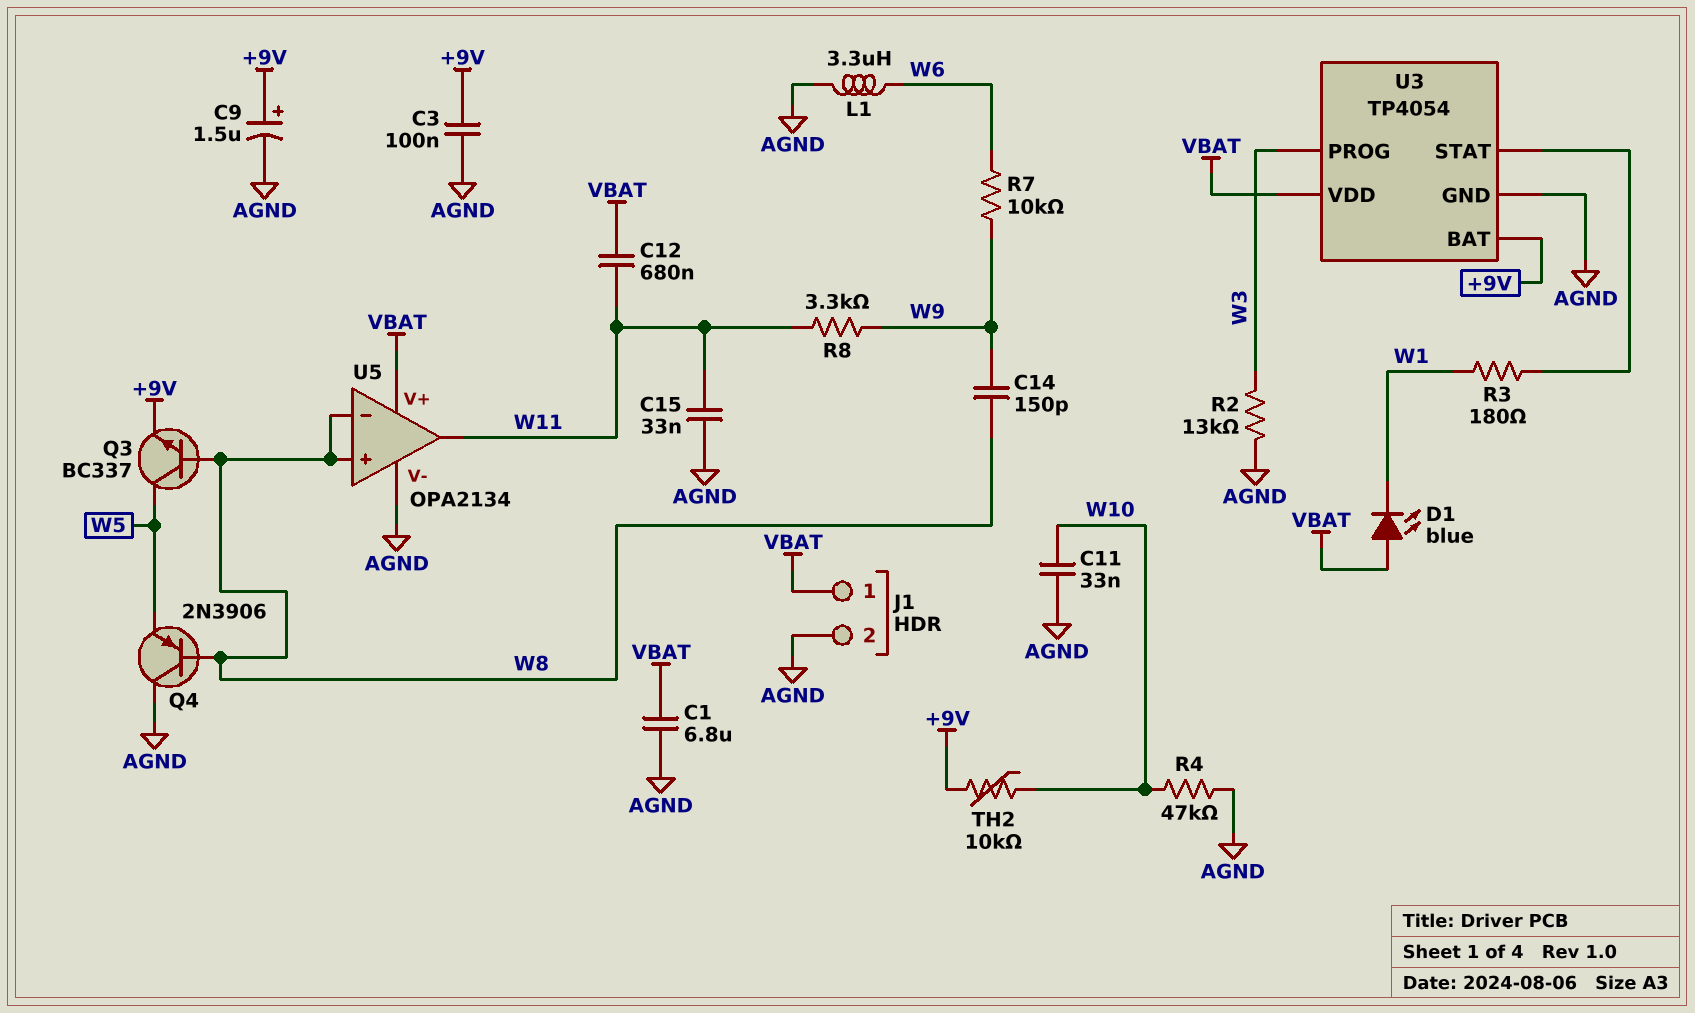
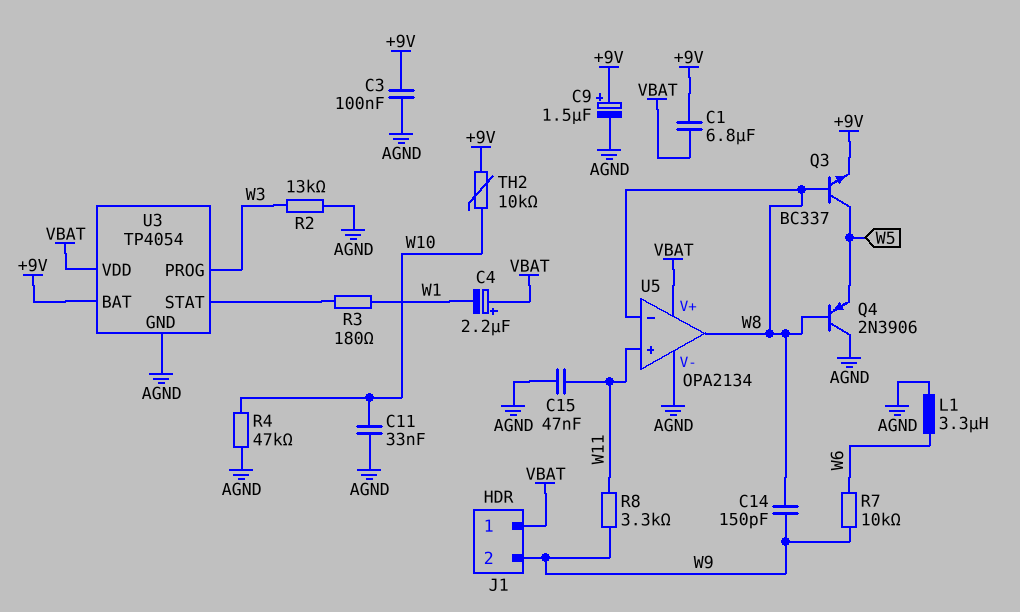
C1: 6.8uF (AGND, VBAT) -> 6.8uF (+9V, VBAT)
C4: none -> 2.2uF (plus VBAT, minus W1)
C12: 680nF (VBAT, W11) -> none
C15: 33nF (AGND, W11) -> 47nF (AGND, W11)
D1: LED blue (A VBAT, K W1) -> none
J1 pin 2: AGND -> W9
U5 pin in+: W8 -> W11
U5 pin out: W11 -> W8

